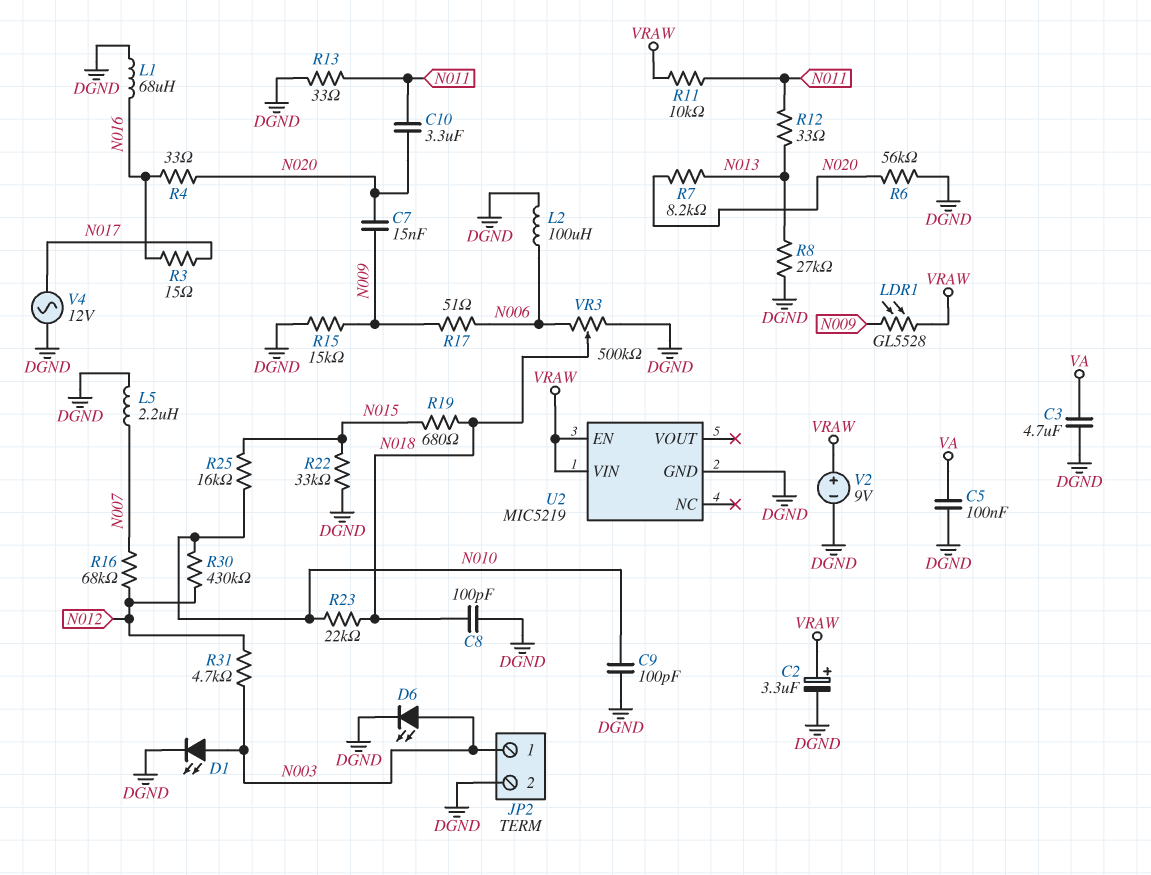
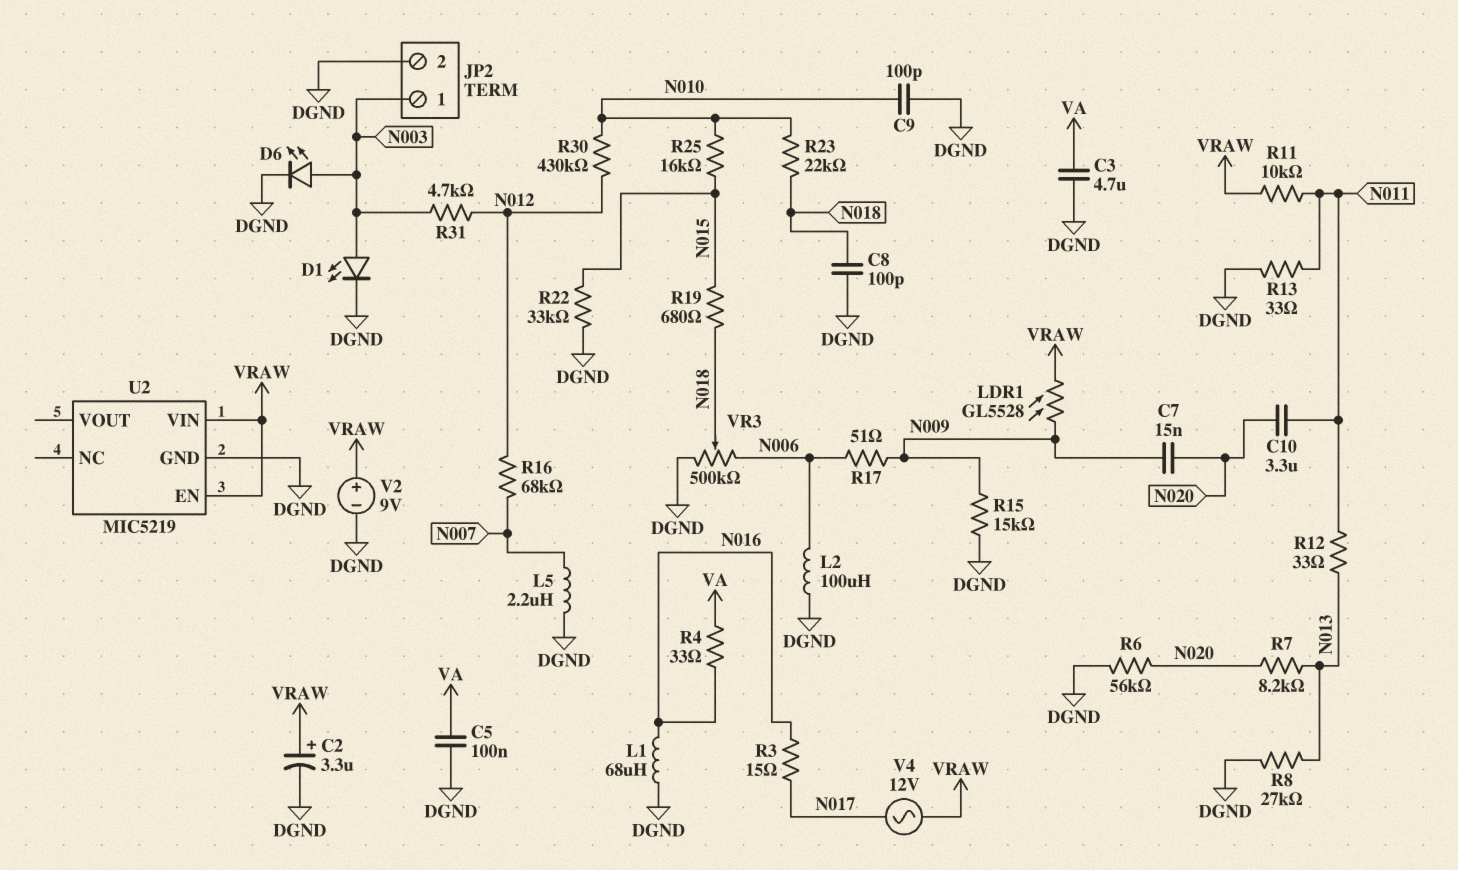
R4: 33 (N016, N020) -> 33 (N016, VA)
V4: AC 12V (DGND, N017) -> AC 12V (N017, VRAW)

